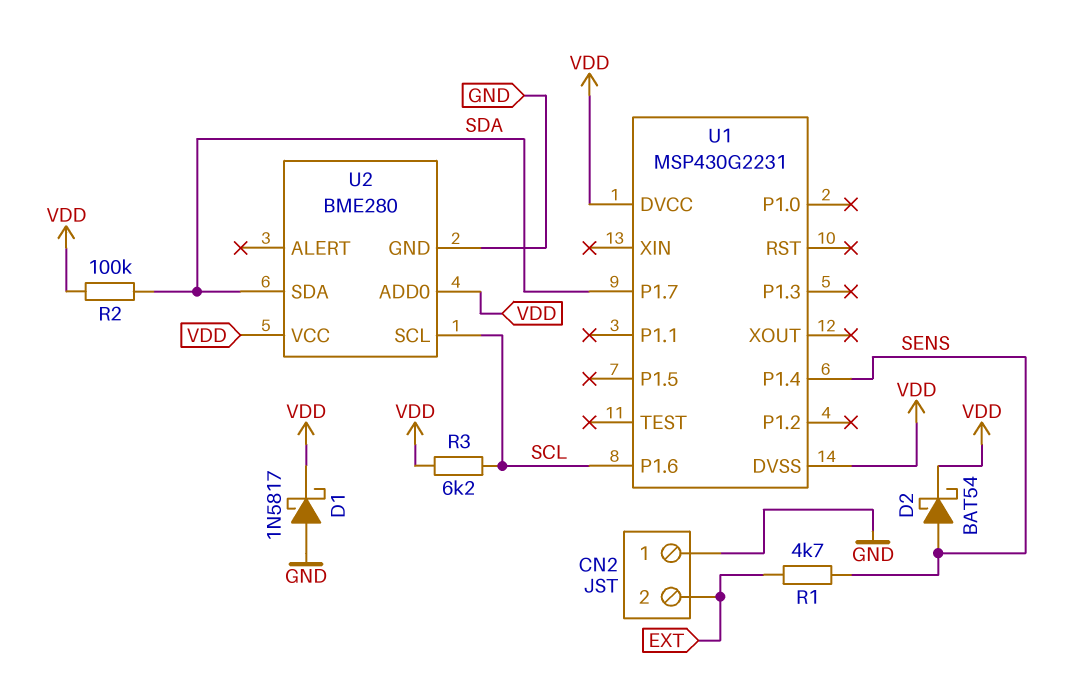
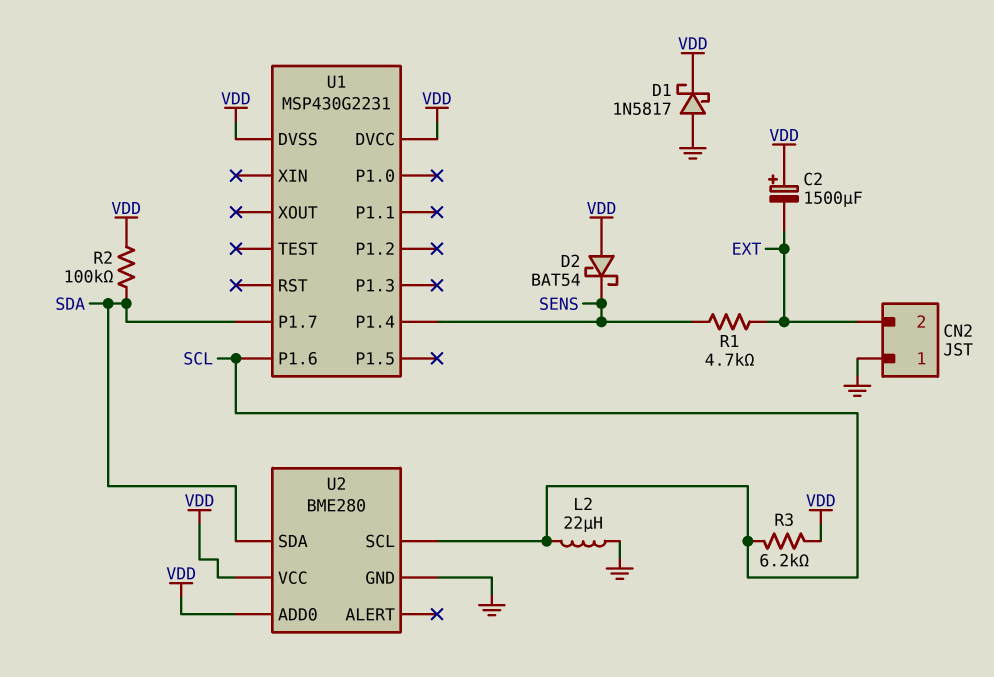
C2: none -> 1500uF (plus VDD, minus EXT)
D2: schottky BAT54 (A SENS, K VDD) -> schottky BAT54 (A VDD, K SENS)
L2: none -> 22uH (GND, SCL)

